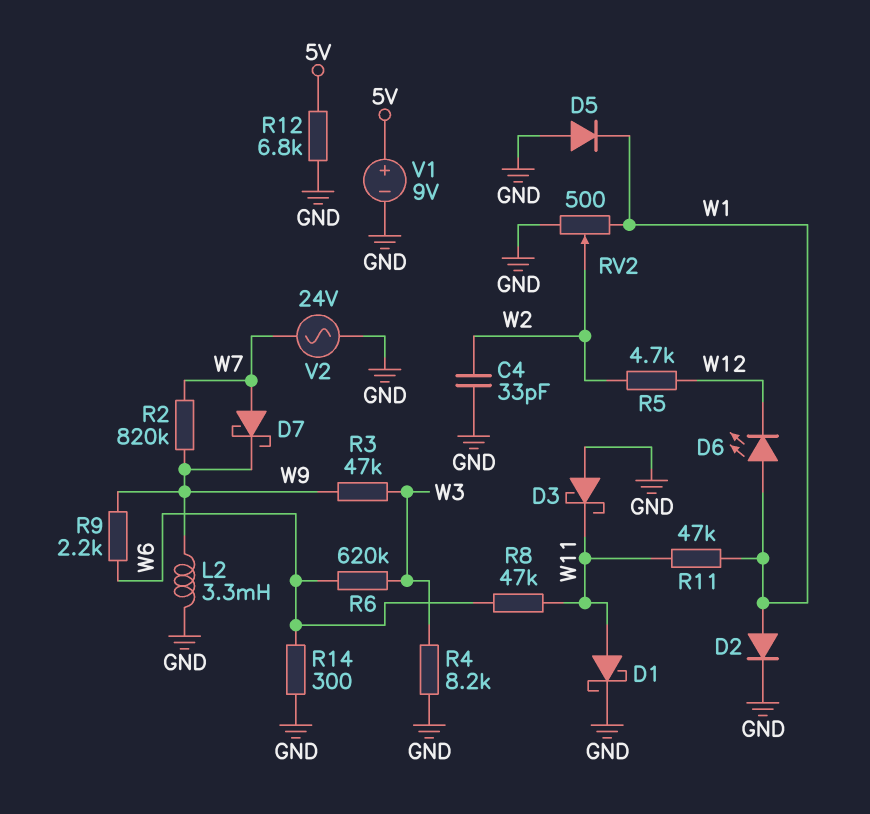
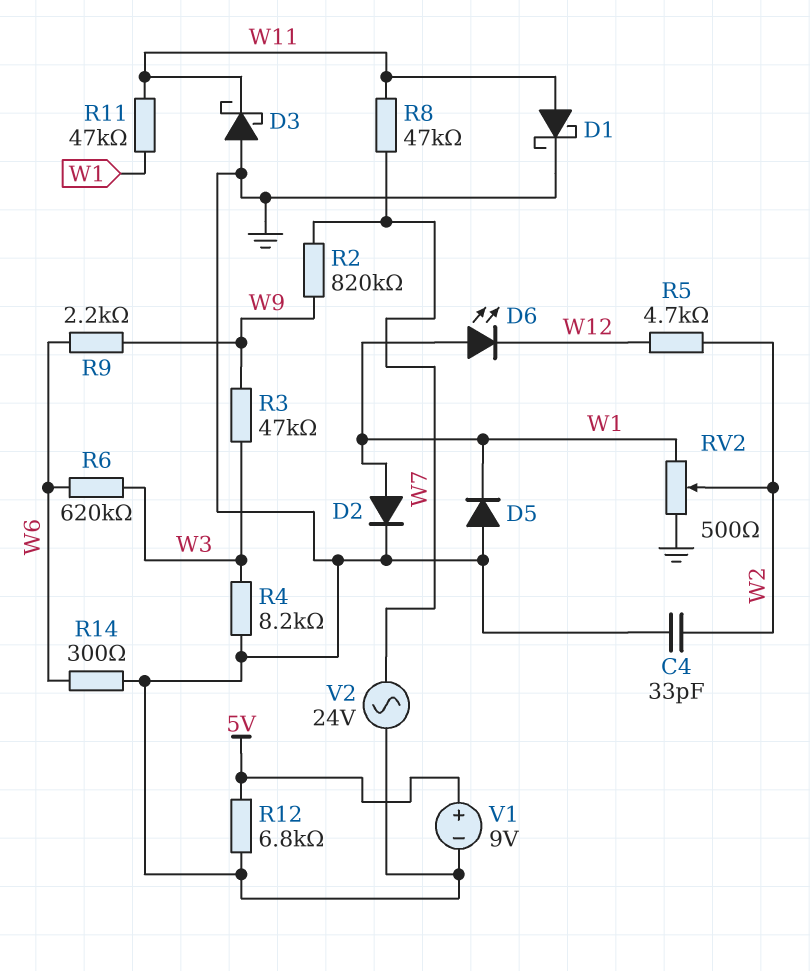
D7: schottky (A W7, K W9) -> none
L2: 3.3mH (GND, W9) -> none
R8: 47k (W6, W11) -> 47k (W7, W11)

